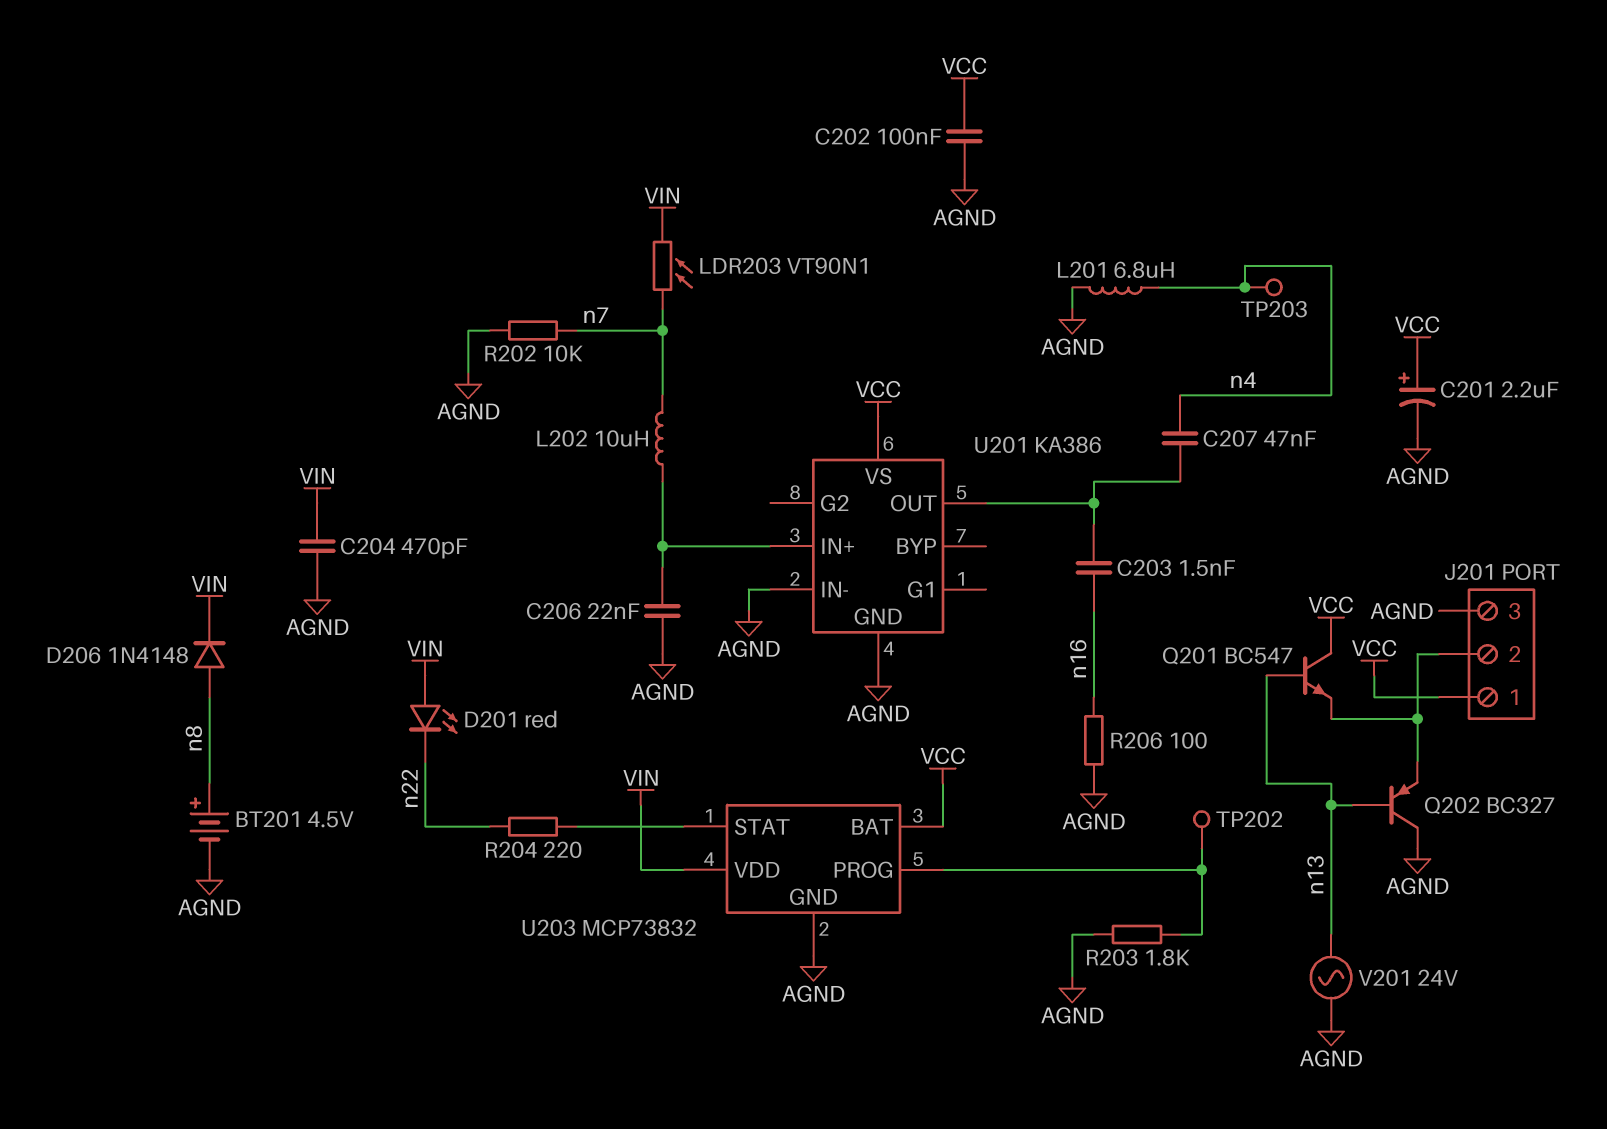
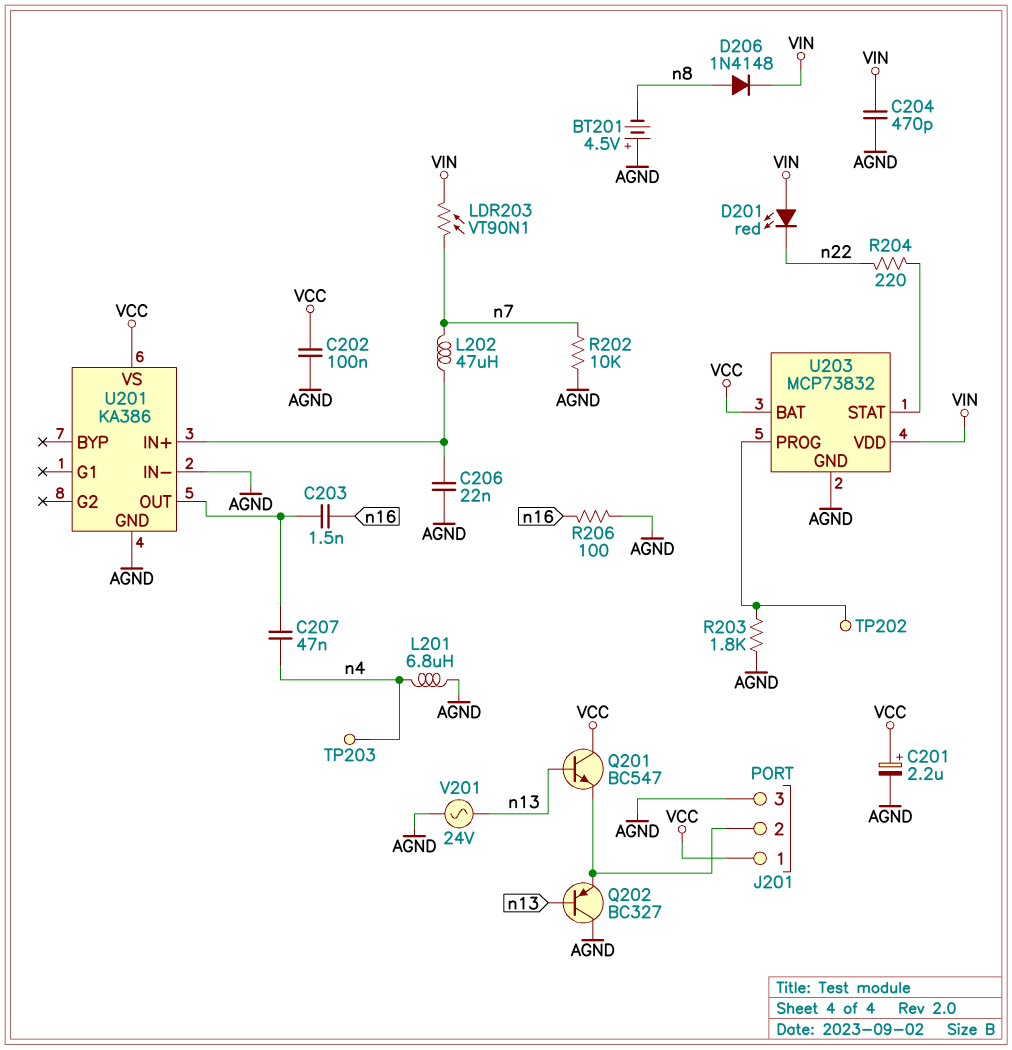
BT201: 4.5V (plus n8, minus AGND) -> 4.5V (plus AGND, minus n8)
L202: 10uH (U201/IN+, n7) -> 47uH (U201/IN+, n7)

